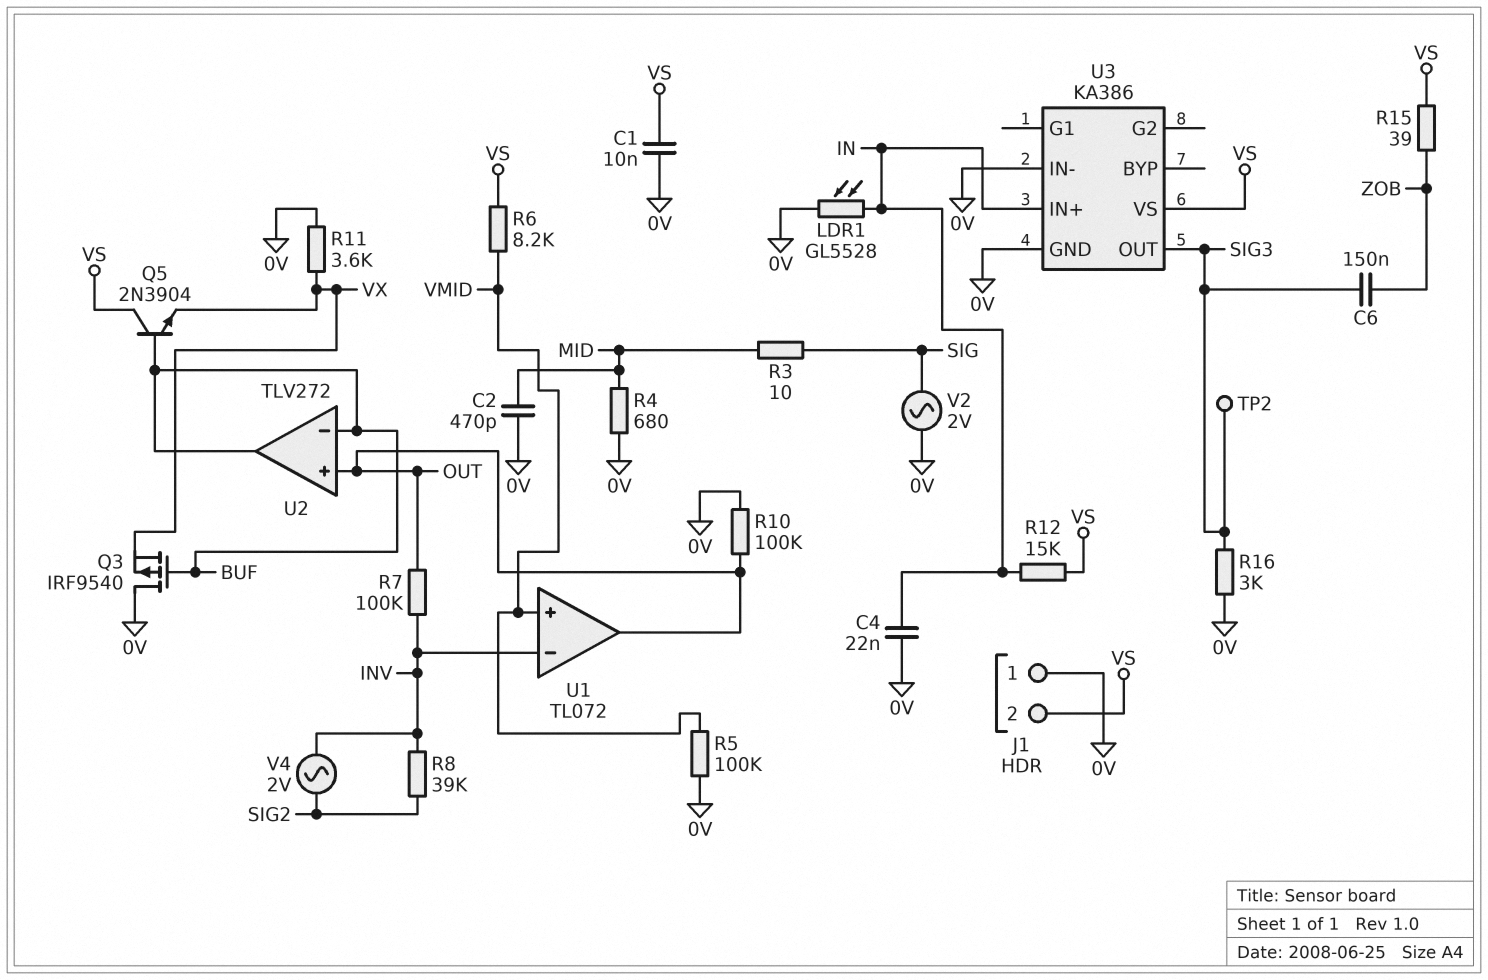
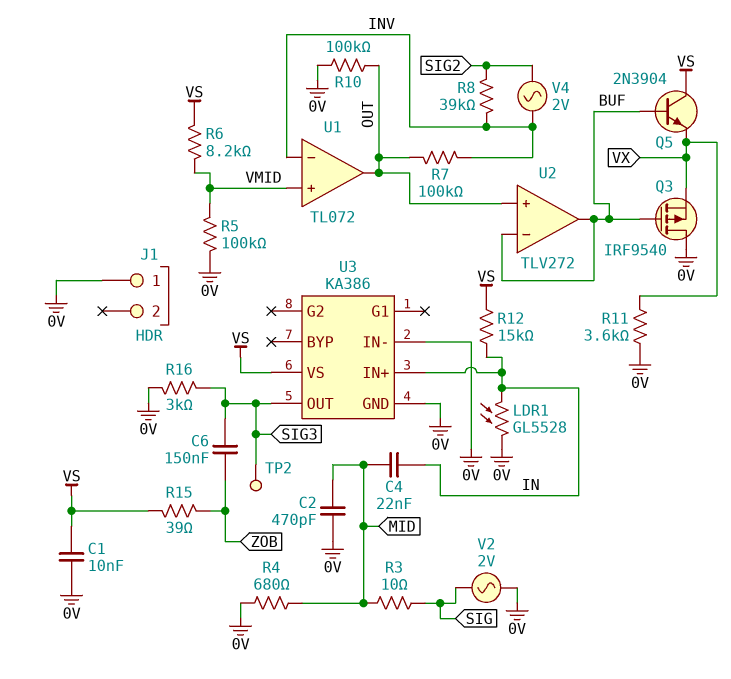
C4: 22nF (0V, IN) -> 22nF (IN, MID)
J1 pin 2: VS -> none

